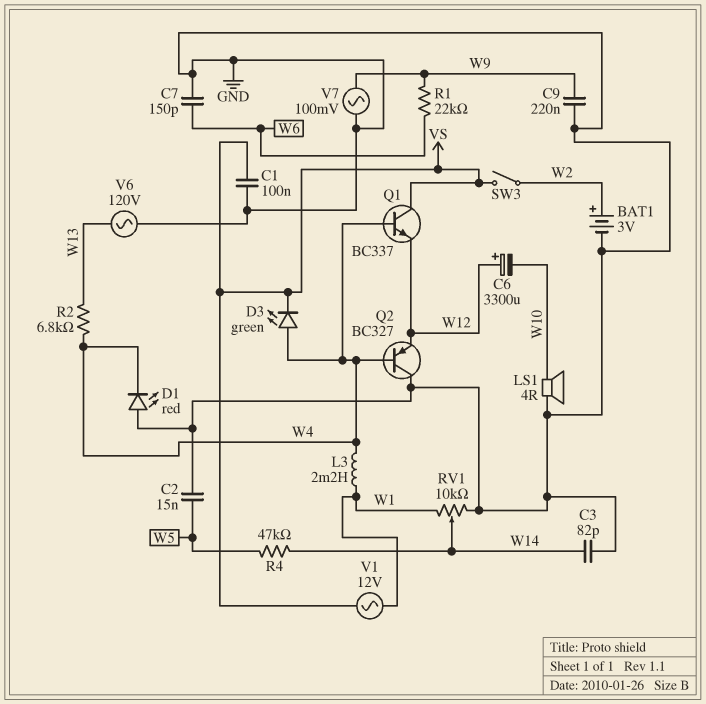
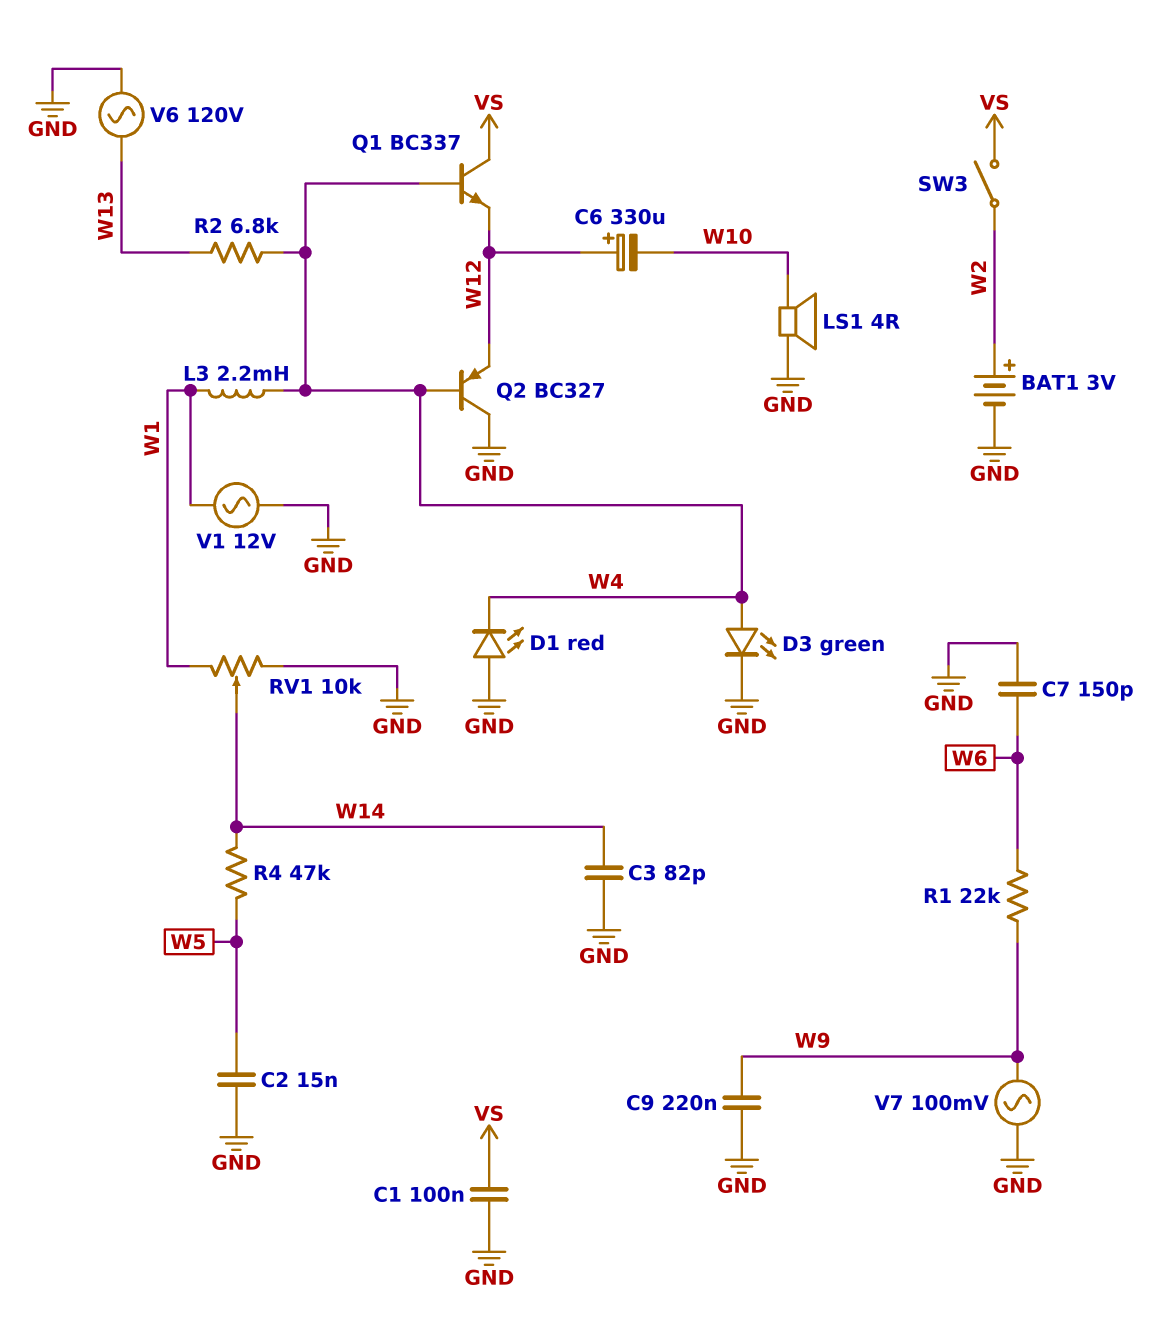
C6: 3300uF (plus W12, minus W10) -> 330uF (plus W12, minus W10)
D3: LED green (A W4, K VS) -> LED green (A W4, K GND)
V1: AC 12V (VS, W1) -> AC 12V (GND, W1)

